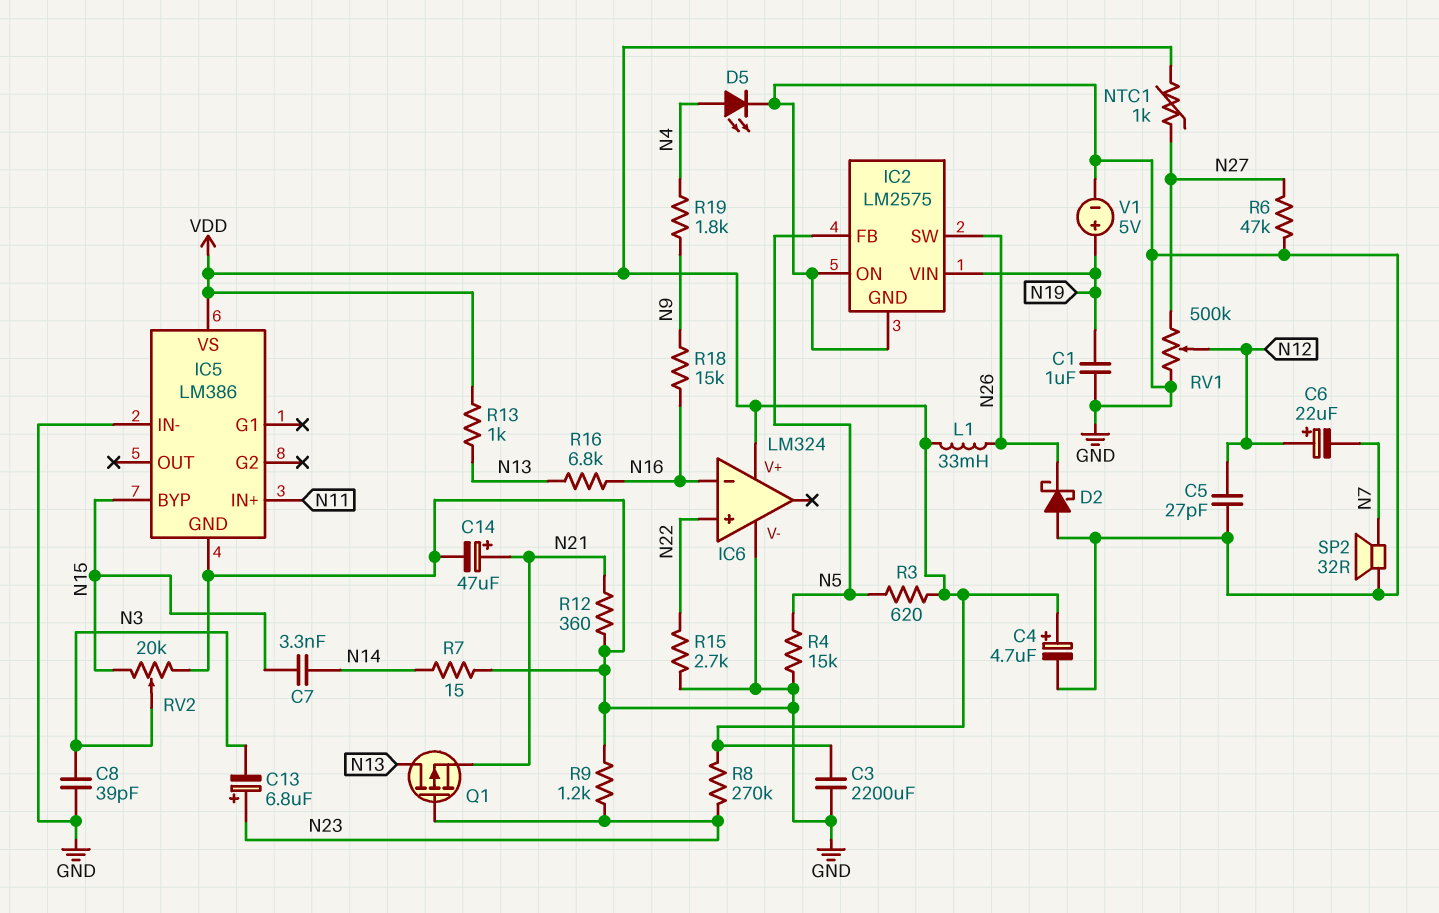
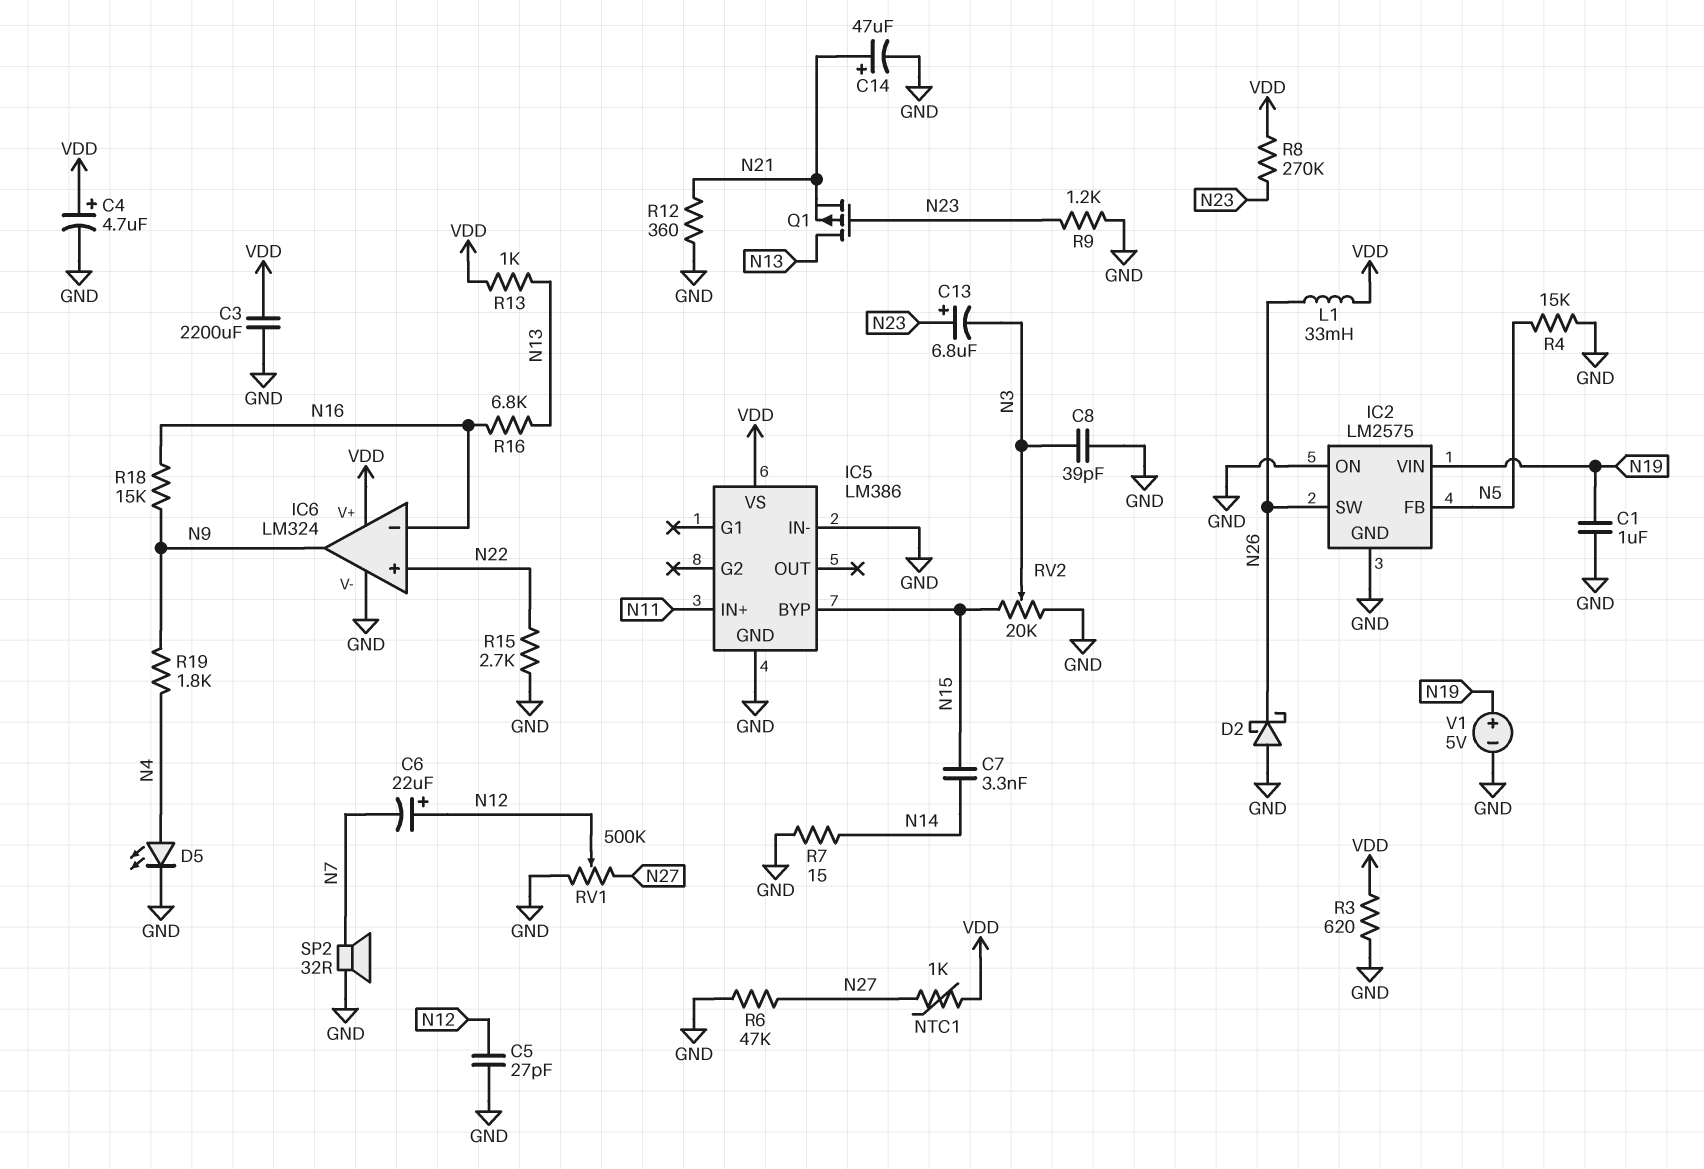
IC6 pin out: none -> N9
R3: 620 (N5, VDD) -> 620 (GND, VDD)

